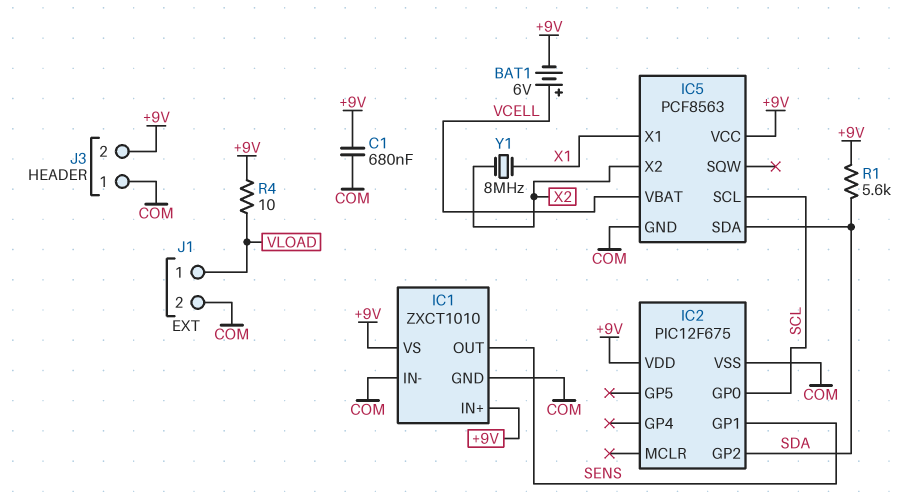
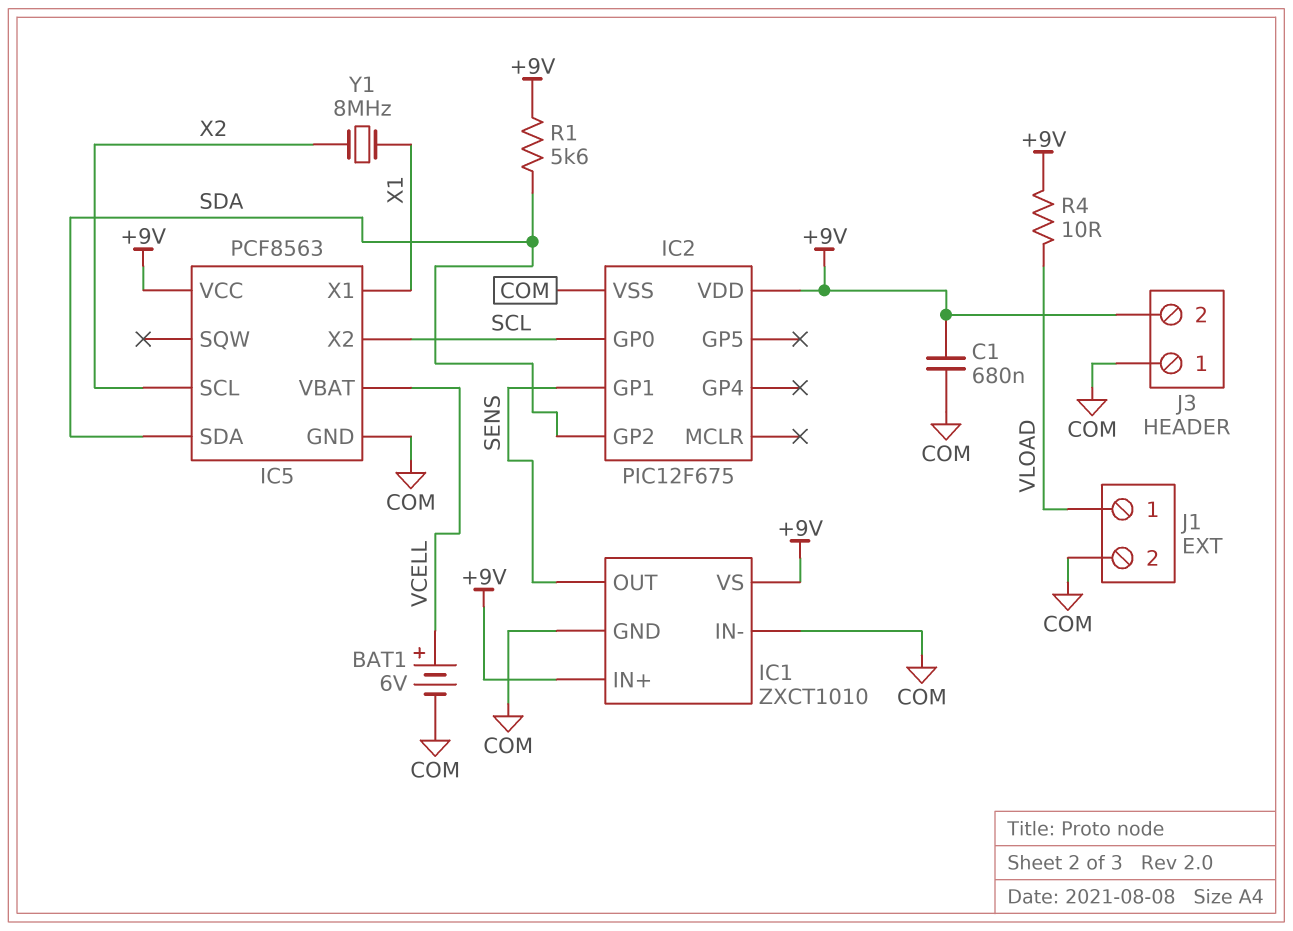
BAT1: 6V (plus VCELL, minus +9V) -> 6V (plus VCELL, minus COM)
IC5 pin SCL: SCL -> X2
IC5 pin X2: X2 -> SCL

